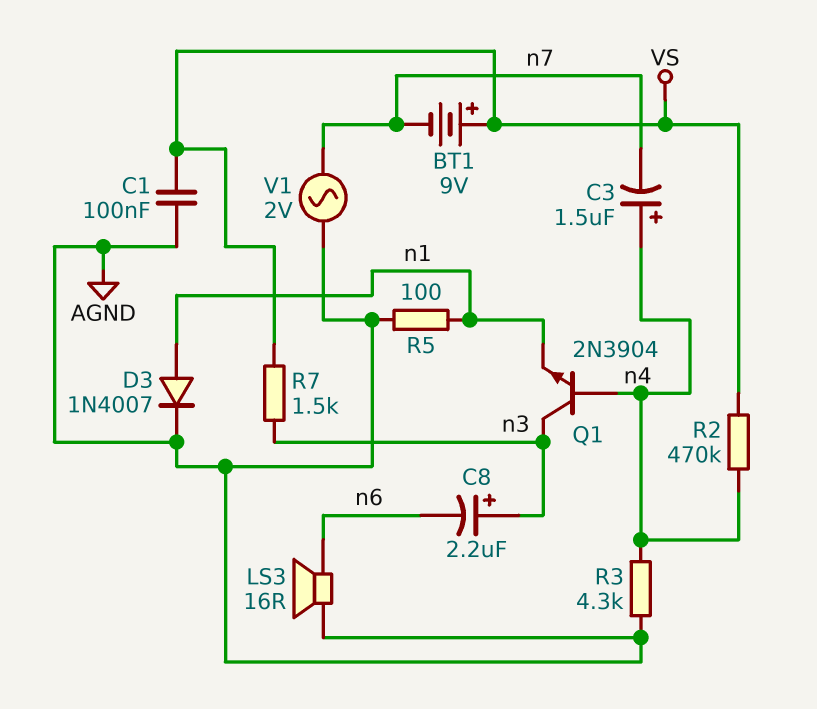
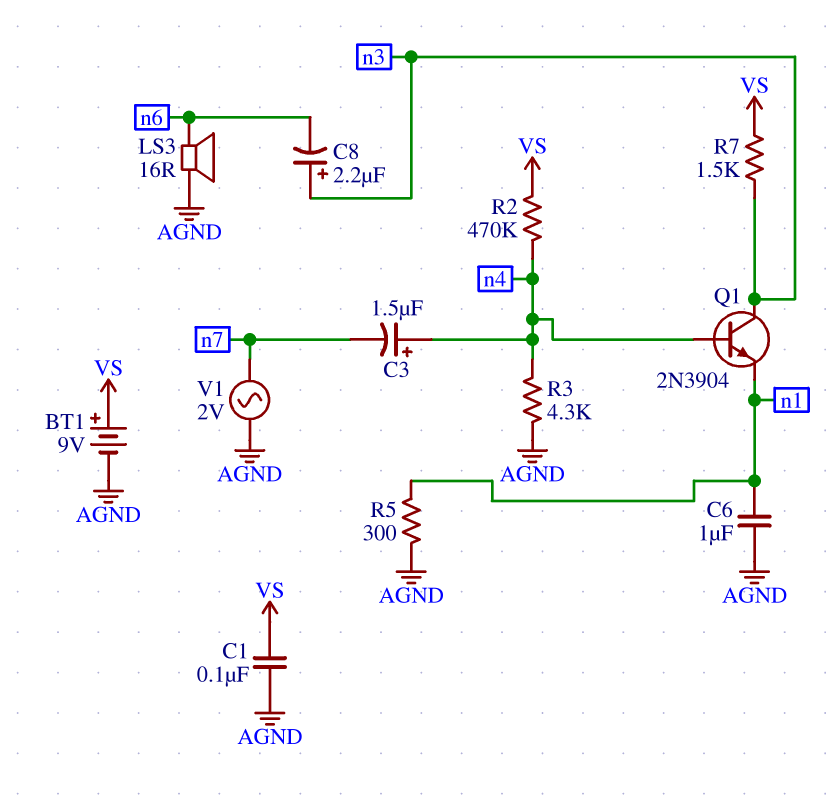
BT1: 9V (plus VS, minus n7) -> 9V (plus VS, minus AGND)
C6: none -> 1uF (AGND, n1)
D3: diode 1N4007 (A n1, K AGND) -> none
R5: 100 (AGND, n1) -> 300 (AGND, n1)

